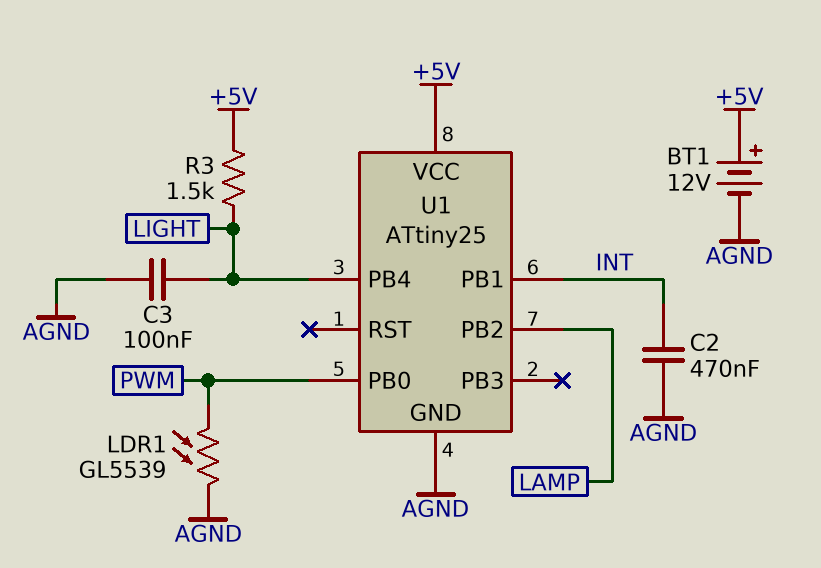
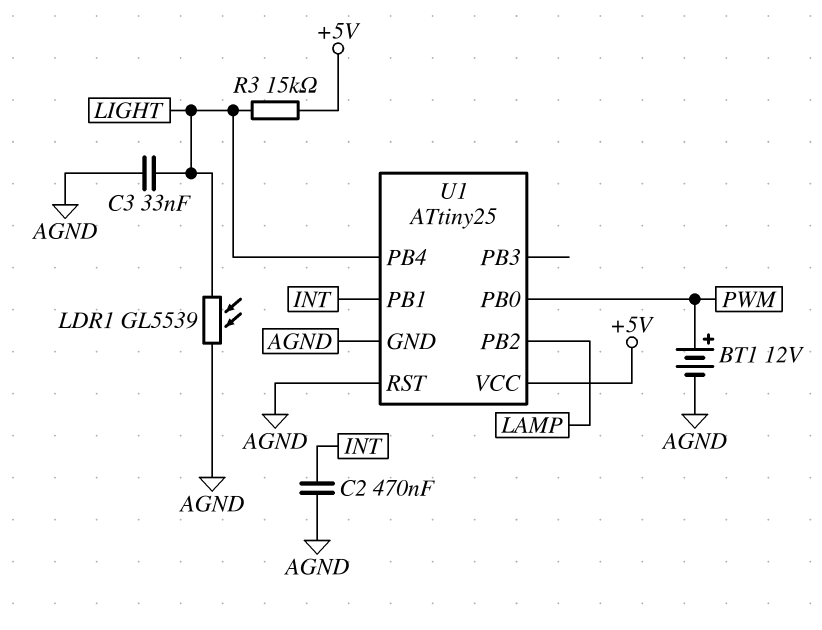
BT1: 12V (plus +5V, minus AGND) -> 12V (plus PWM, minus AGND)
C3: 100nF (AGND, LIGHT) -> 33nF (AGND, LIGHT)
LDR1: GL5539 (AGND, PWM) -> GL5539 (AGND, LIGHT)
R3: 1.5k (+5V, LIGHT) -> 15k (+5V, LIGHT)
U1 pin RST: none -> AGND

